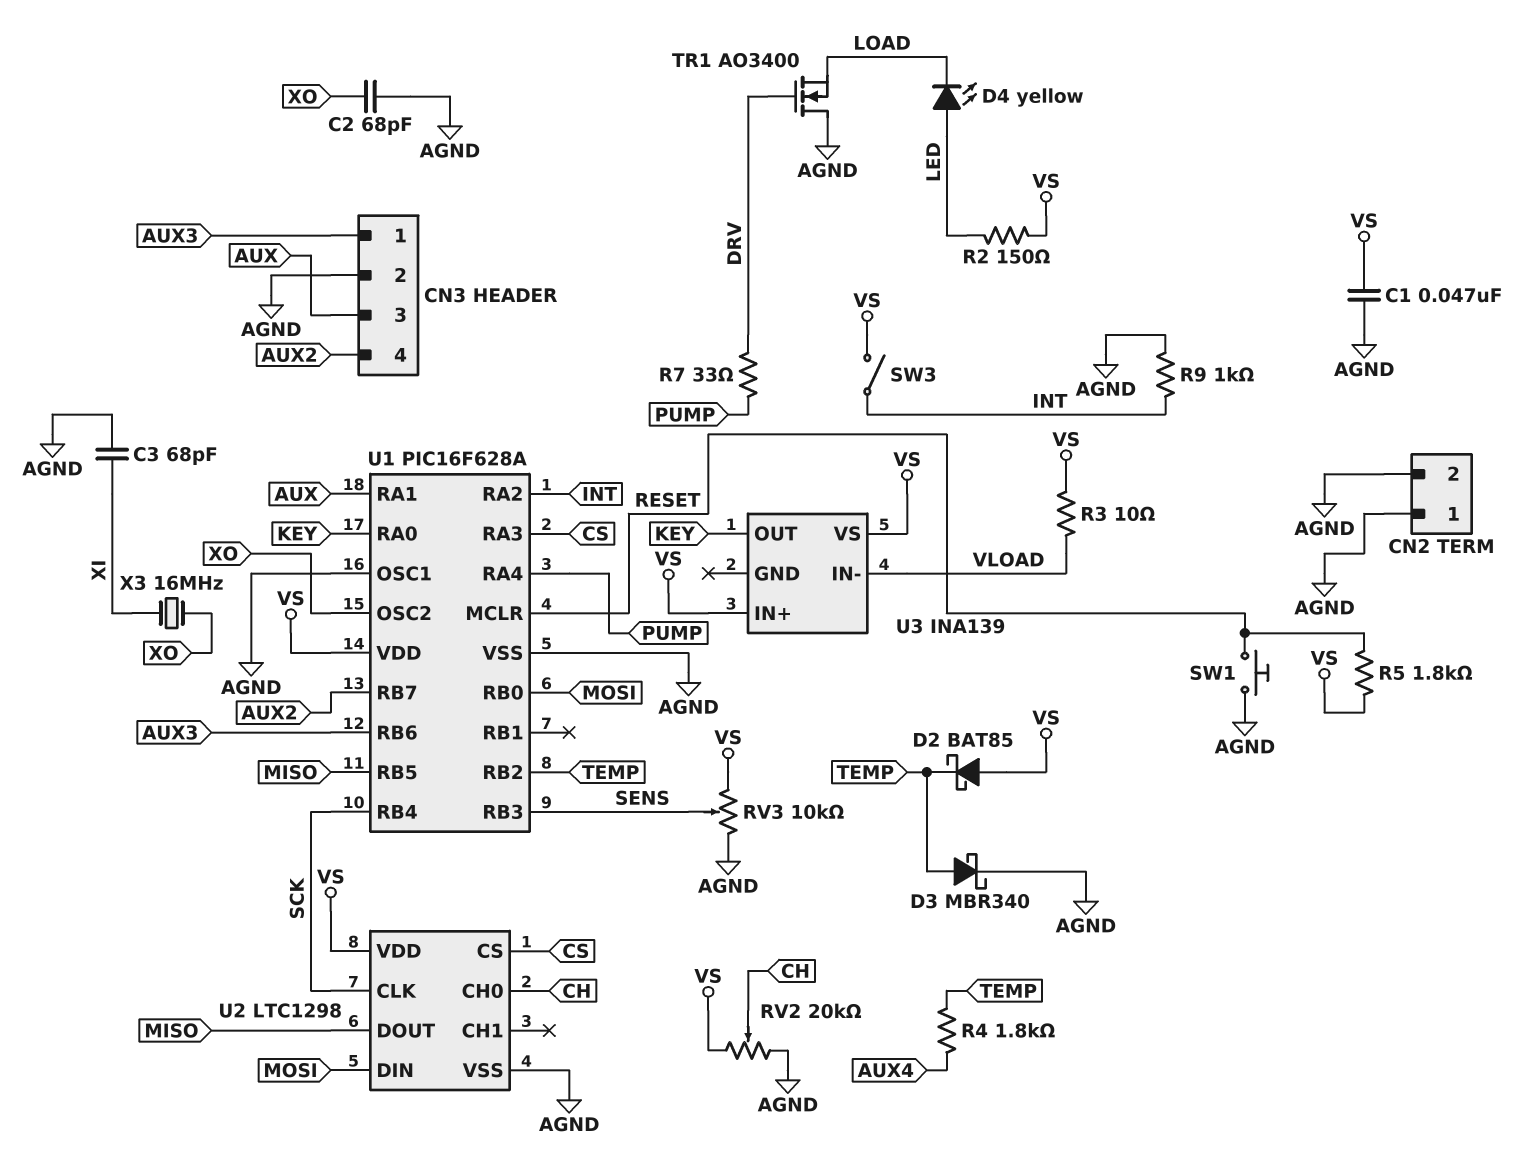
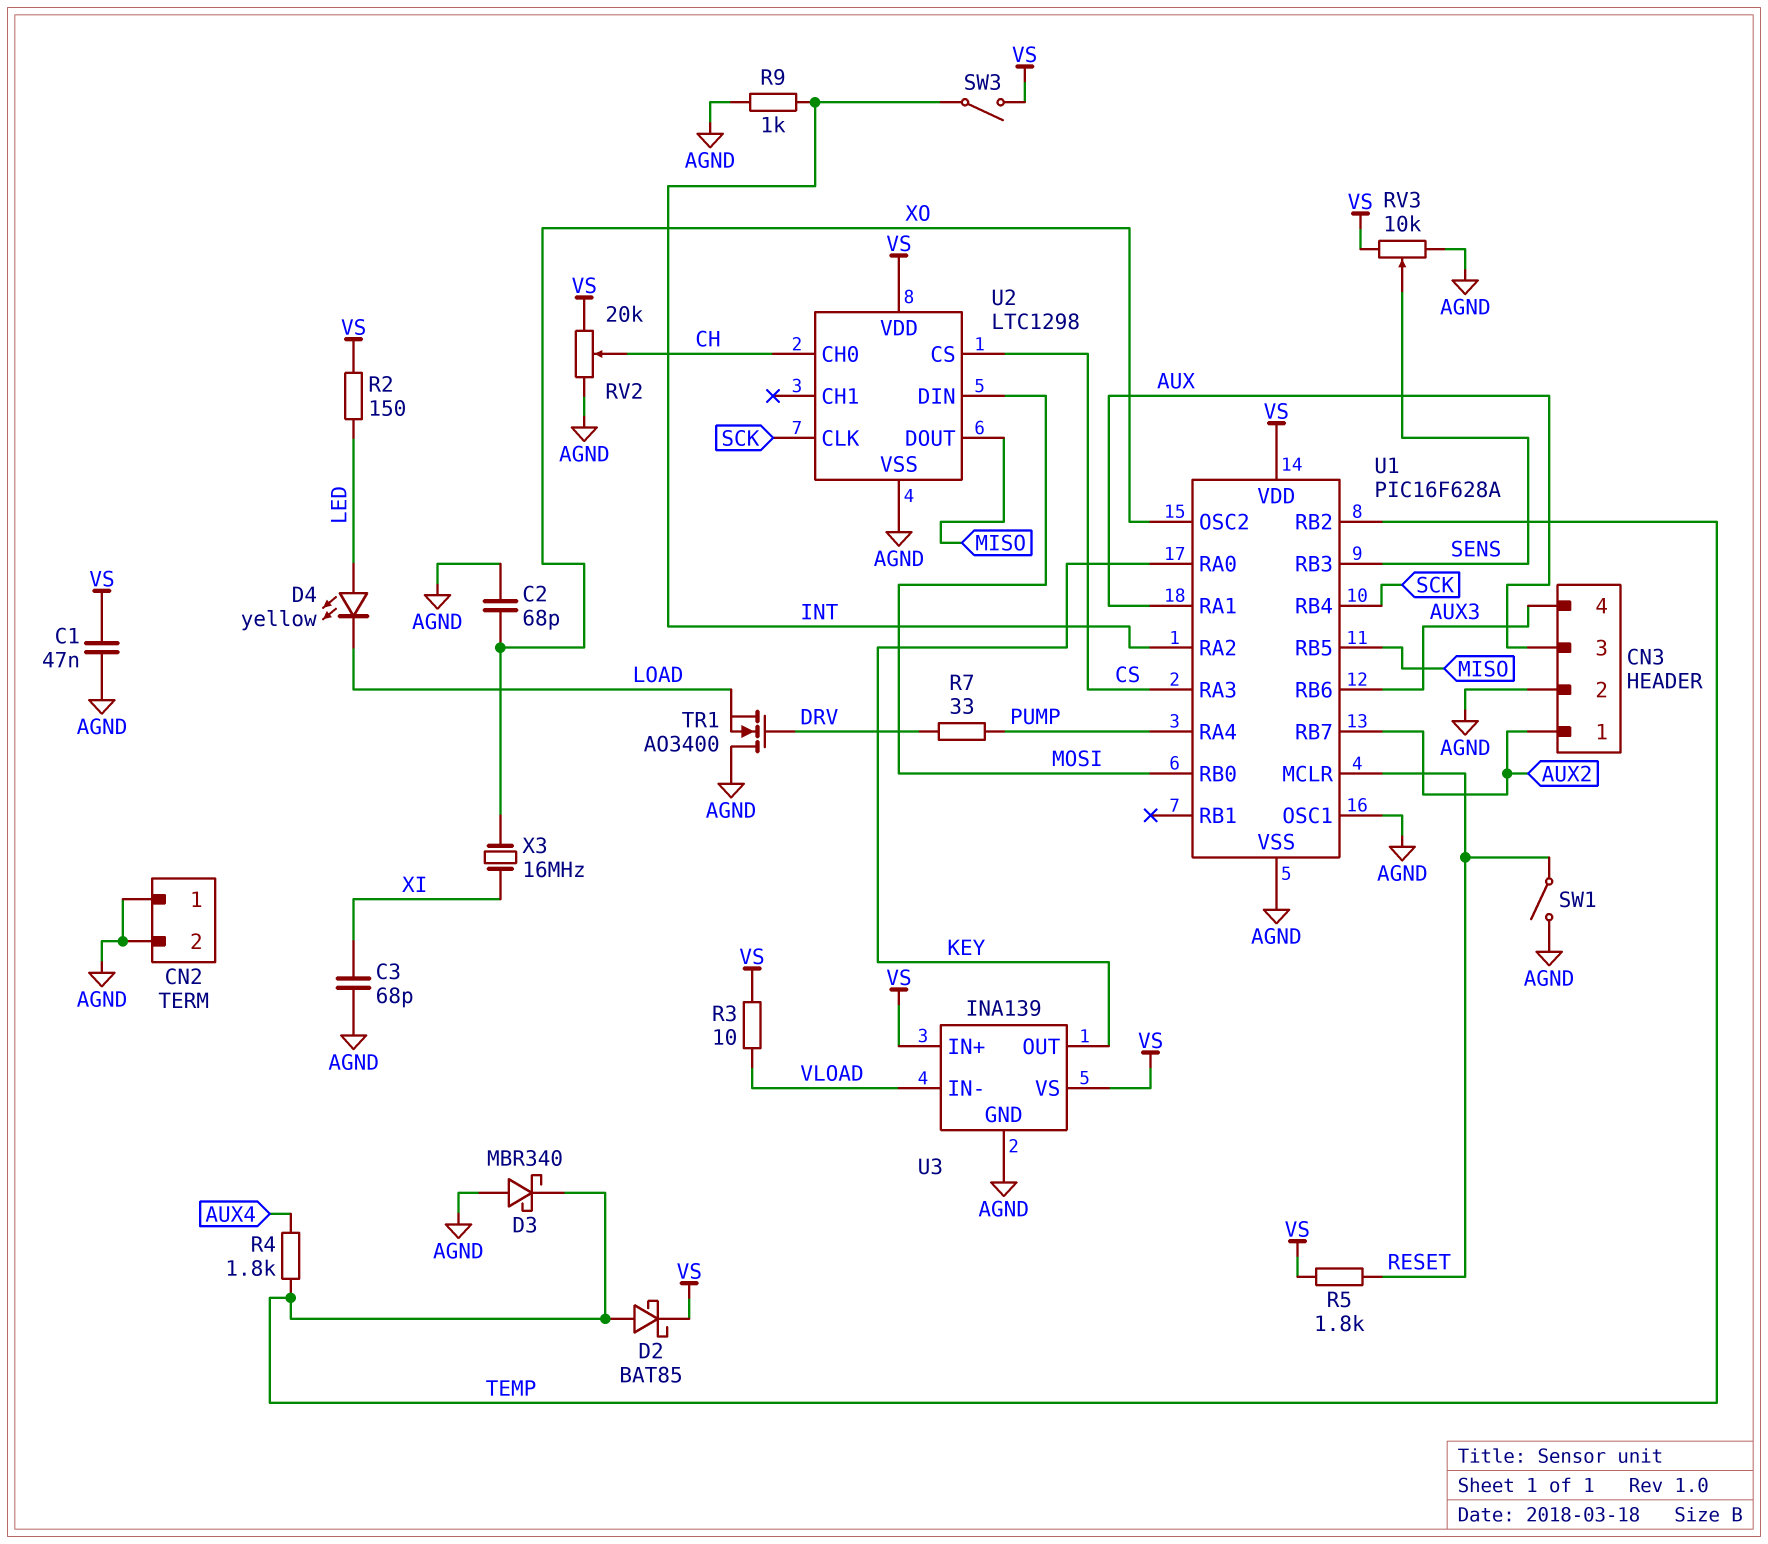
CN3 pin 1: AUX3 -> AUX2
CN3 pin 4: AUX2 -> AUX3
D2: schottky BAT85 (A VS, K TEMP) -> schottky BAT85 (A TEMP, K VS)
D3: schottky MBR340 (A TEMP, K AGND) -> schottky MBR340 (A AGND, K TEMP)
SW1: button (AGND, RESET) -> switch (AGND, RESET)
U3 pin GND: none -> AGND

